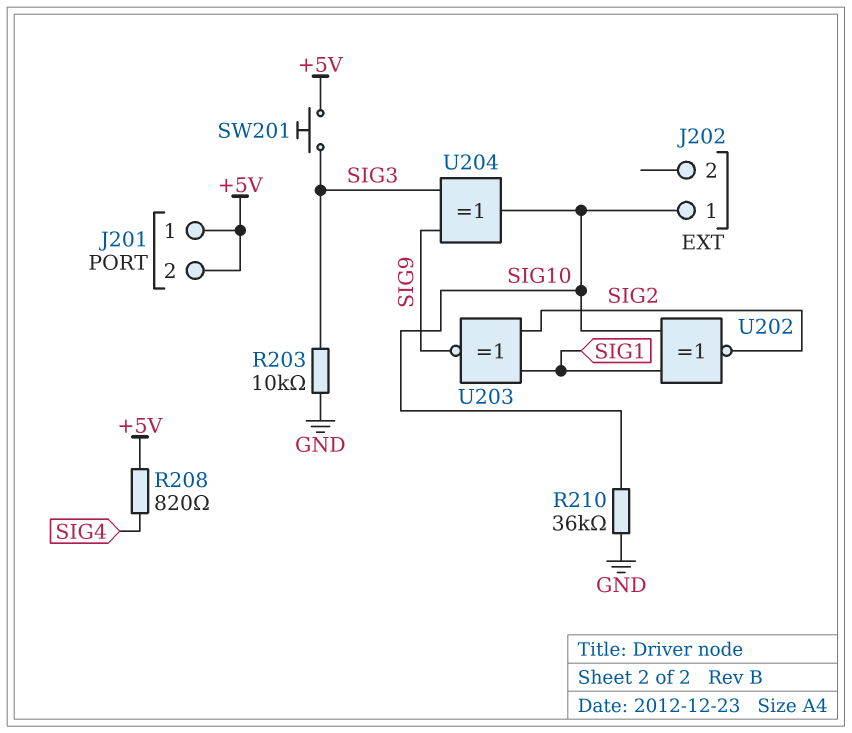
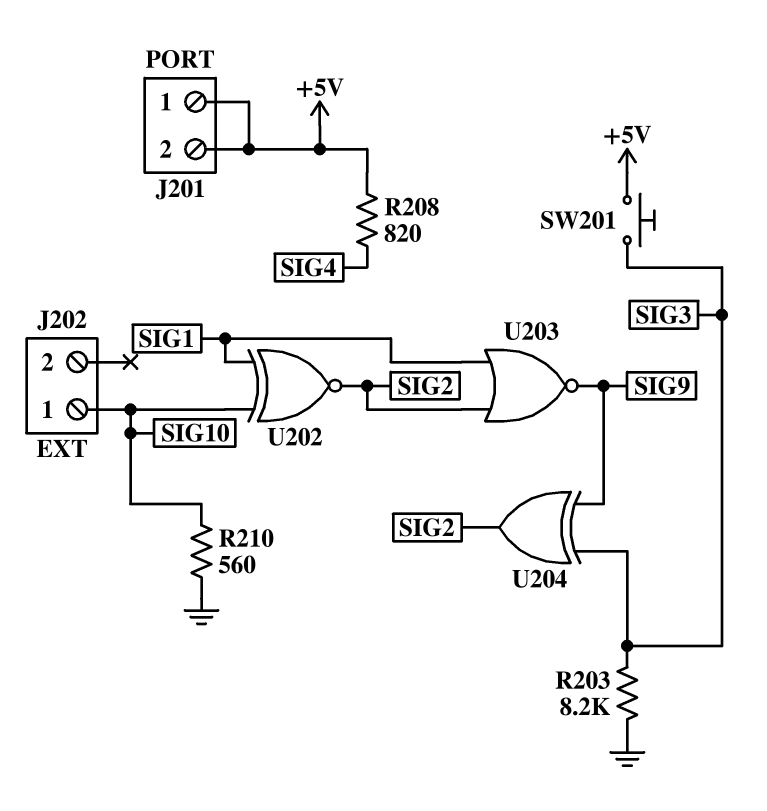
R203: 10k (GND, SIG3) -> 8.2k (GND, SIG3)
R210: 36k (GND, SIG10) -> 560 (GND, SIG10)
U203: XNOR (in SIG1, in SIG2, out SIG9) -> NOR (in SIG1, in SIG2, out SIG9)
U204: XOR (in SIG3, in SIG9, out SIG10) -> XOR (in SIG3, in SIG9, out SIG2)

